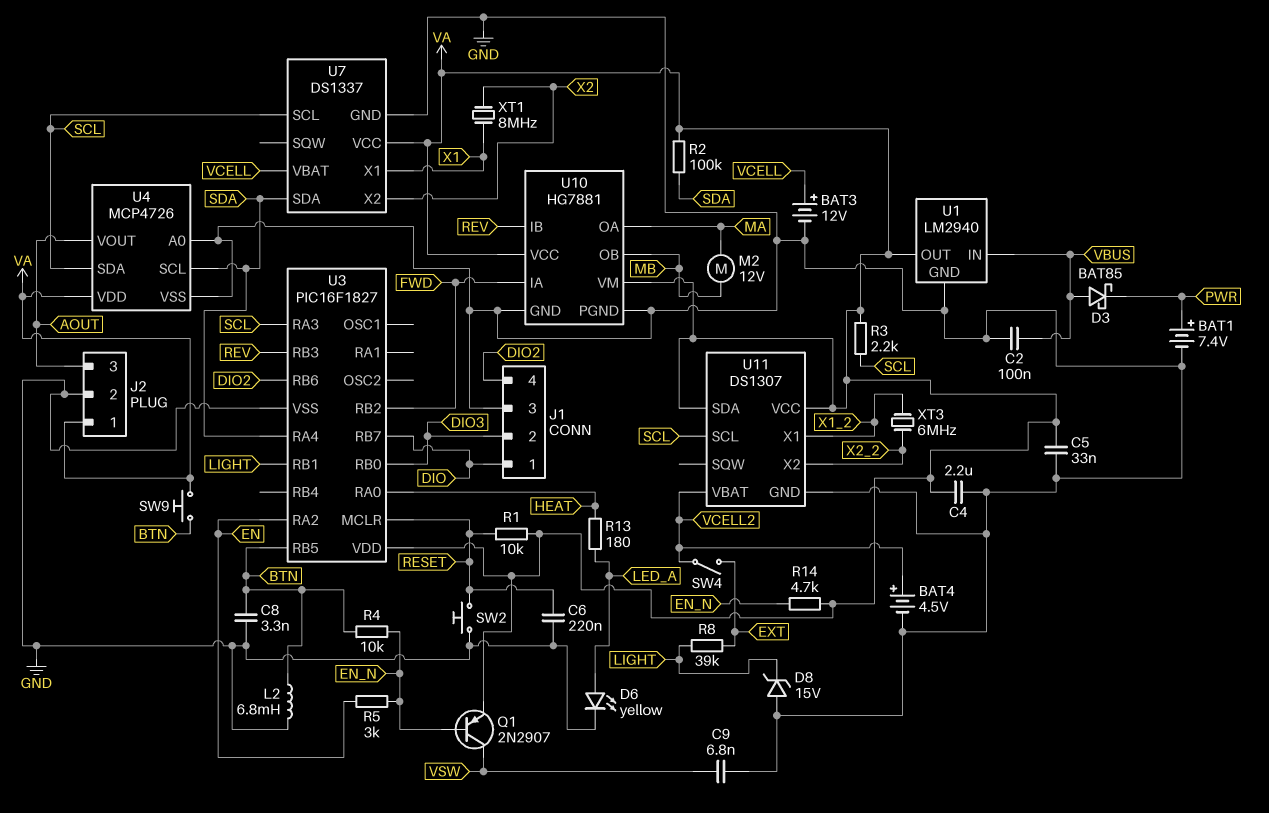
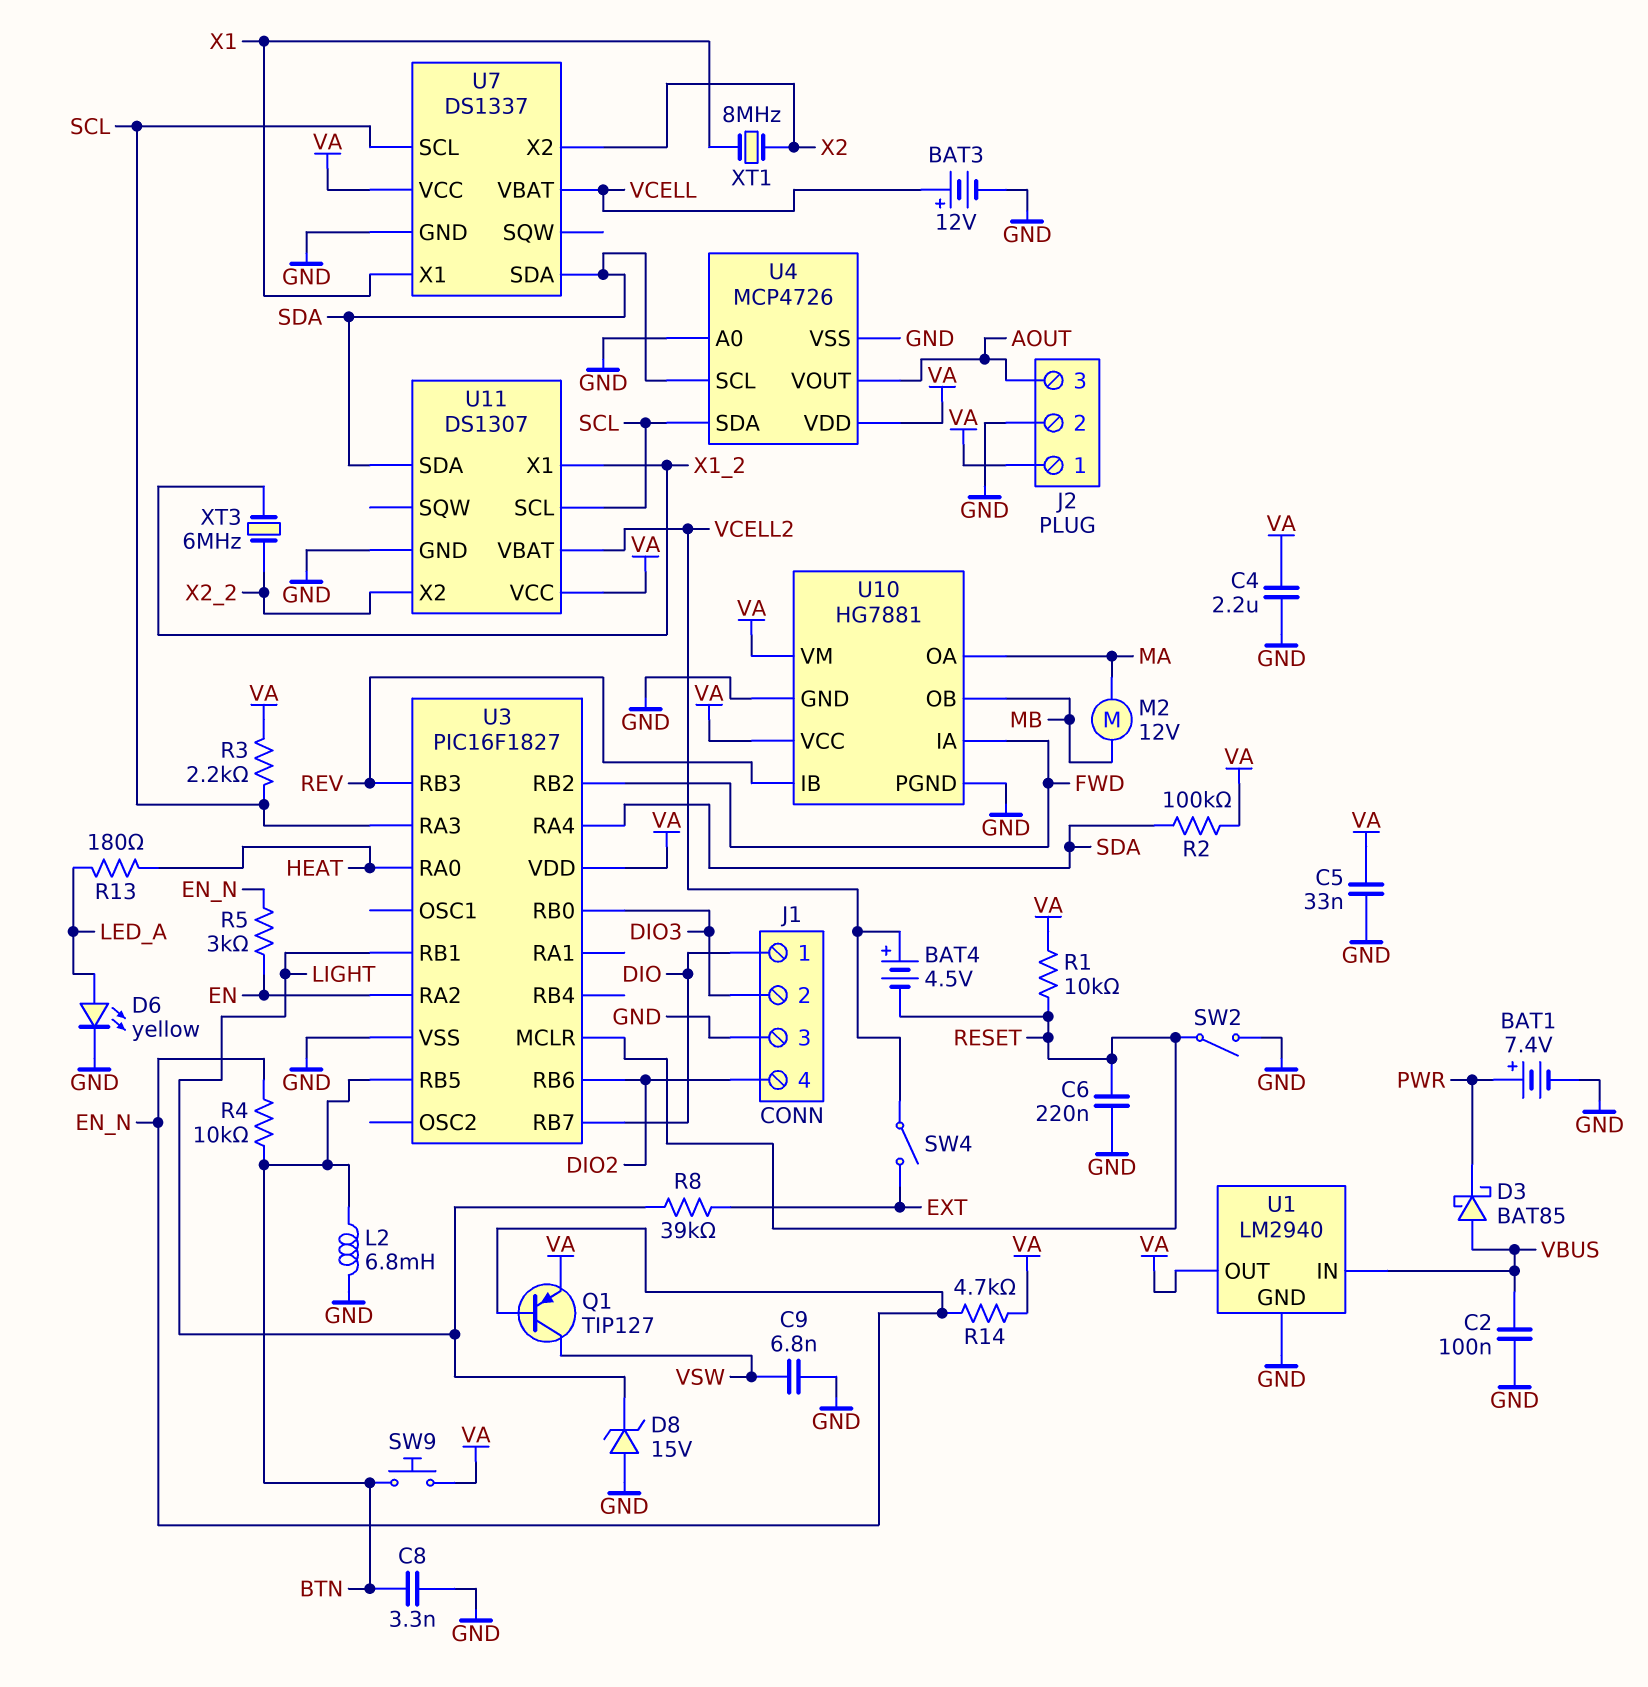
BAT4: 4.5V (plus VCELL2, minus GND) -> 4.5V (plus VCELL2, minus RESET)
Q1: PNP 2N2907 (B EN_N, C VSW, E VA) -> PNP TIP127 (B EN_N, C VSW, E VA)
SW2: button (GND, RESET) -> switch (GND, RESET)
U11 pin SDA: VA -> SDA

